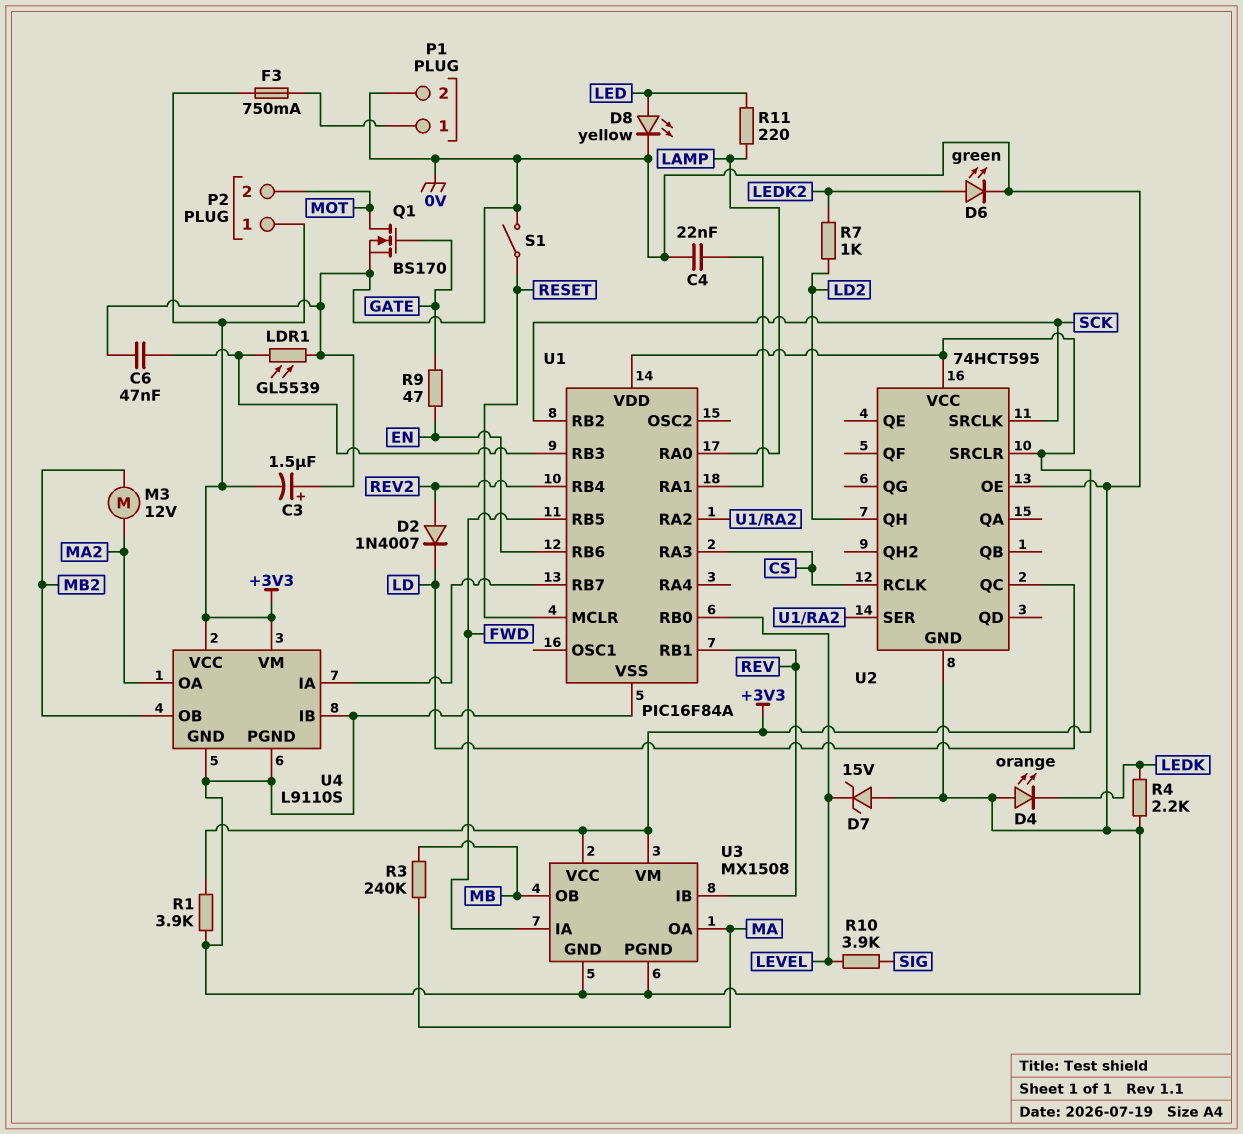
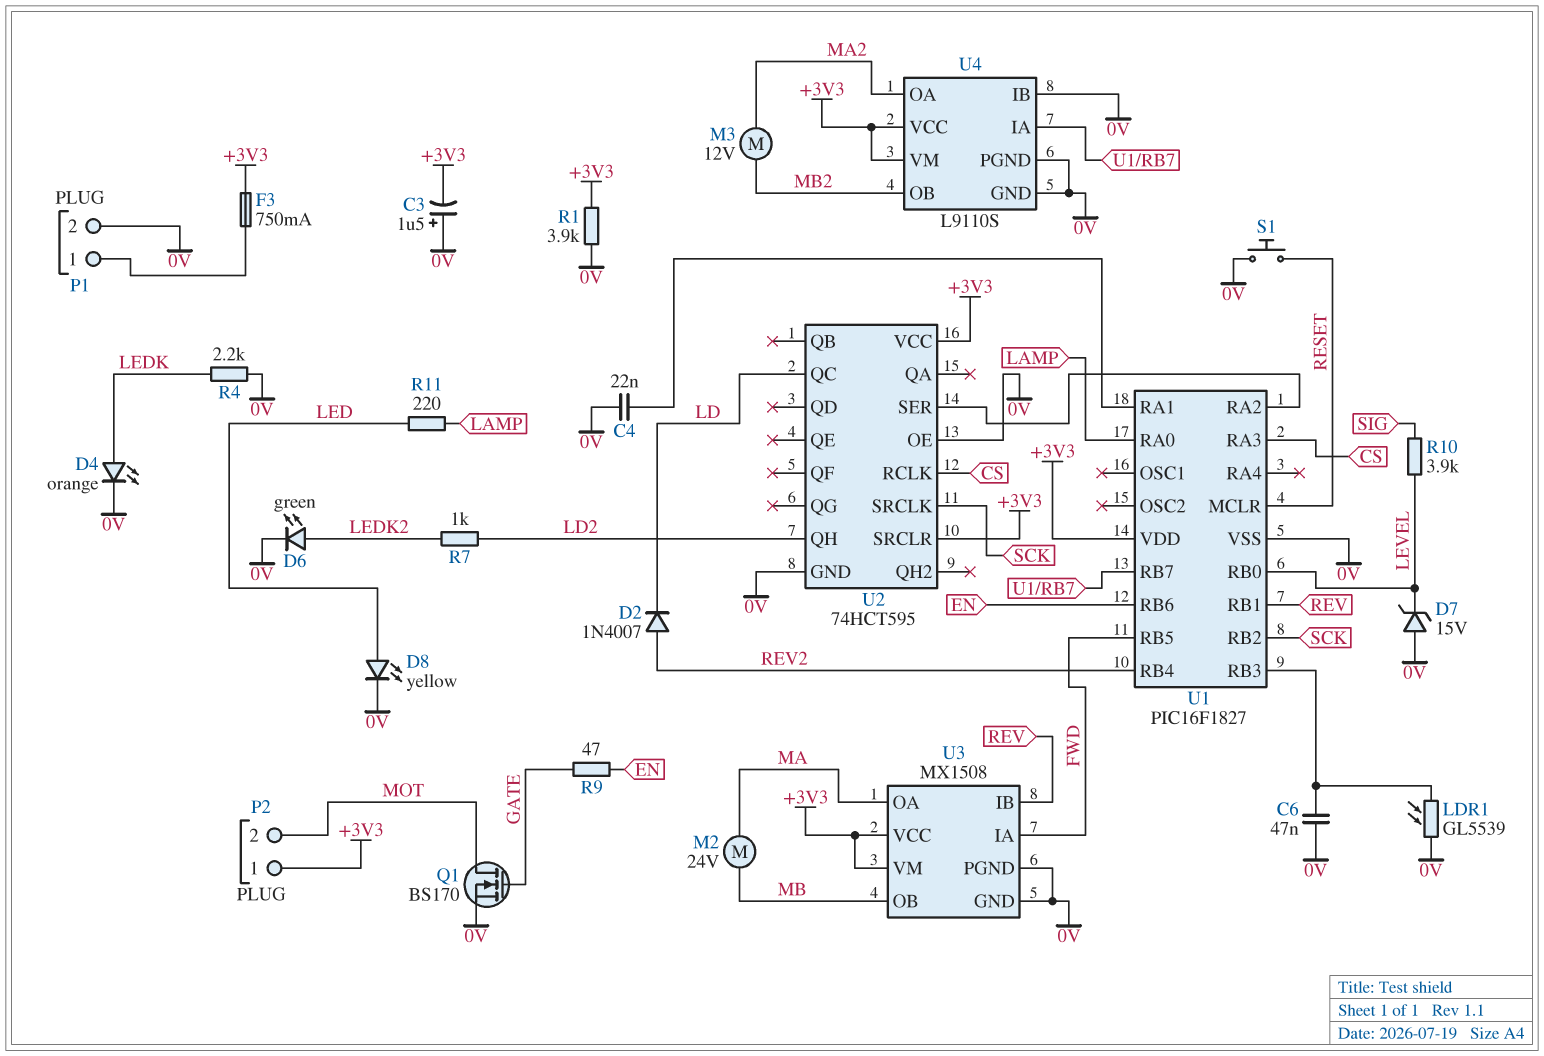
D4: LED orange (A 0V, K LEDK) -> LED orange (A LEDK, K 0V)
M2: none -> motor 24V (MA, MB)
R3: 240k (MA, MB) -> none
S1: switch (0V, RESET) -> button (0V, RESET)
U1: PIC16F84A -> PIC16F1827

